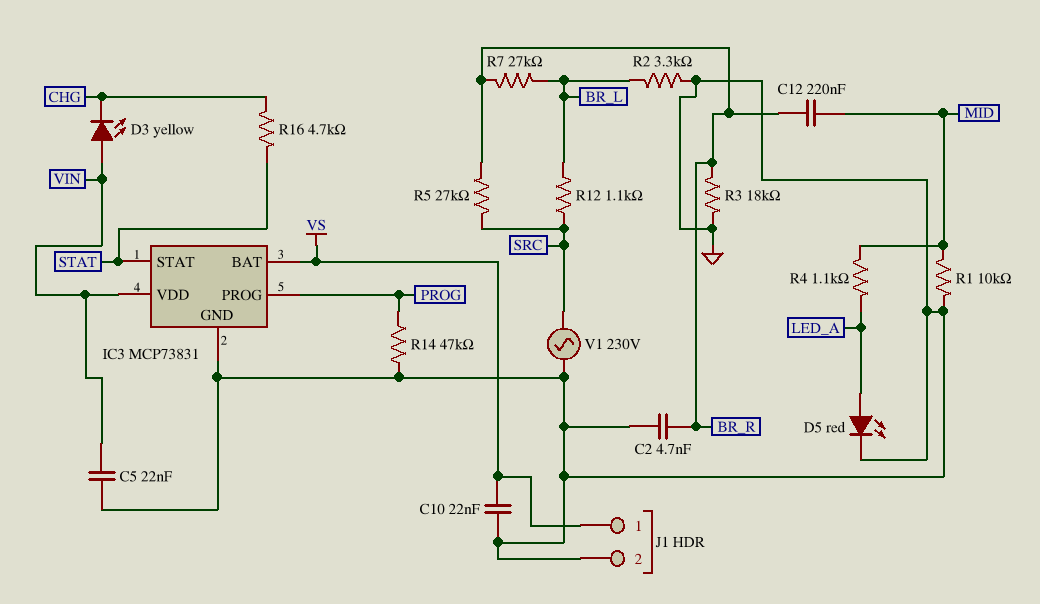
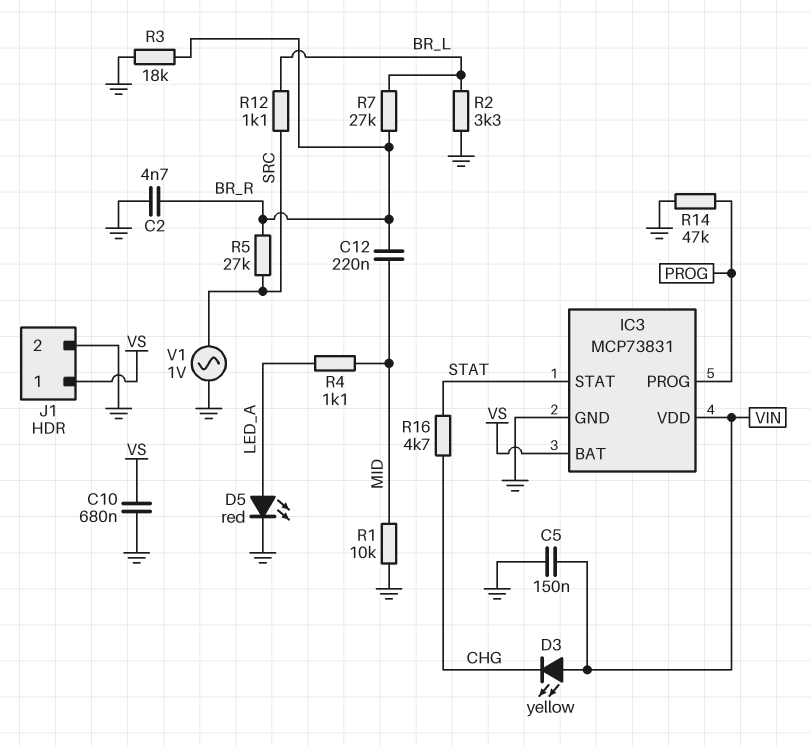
C5: 22nF (GND, VIN) -> 150nF (GND, VIN)
C10: 22nF (GND, VS) -> 680nF (GND, VS)
V1: AC 230V (GND, SRC) -> AC 1V (GND, SRC)

